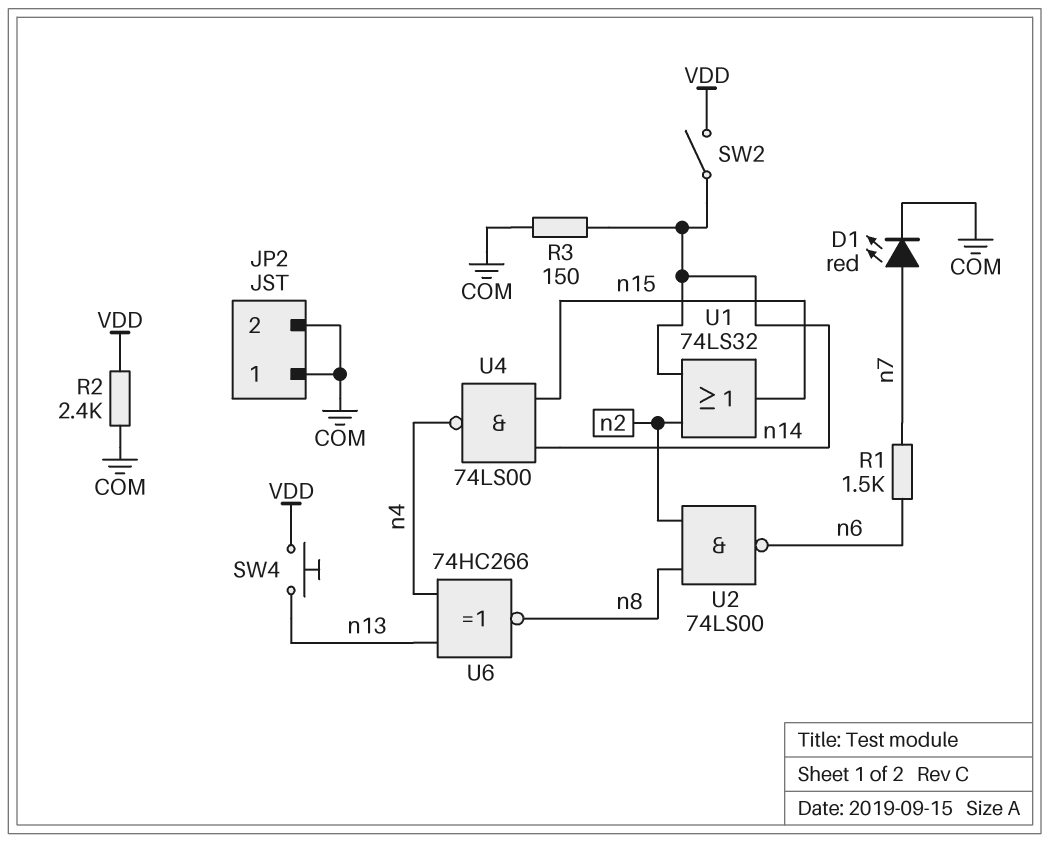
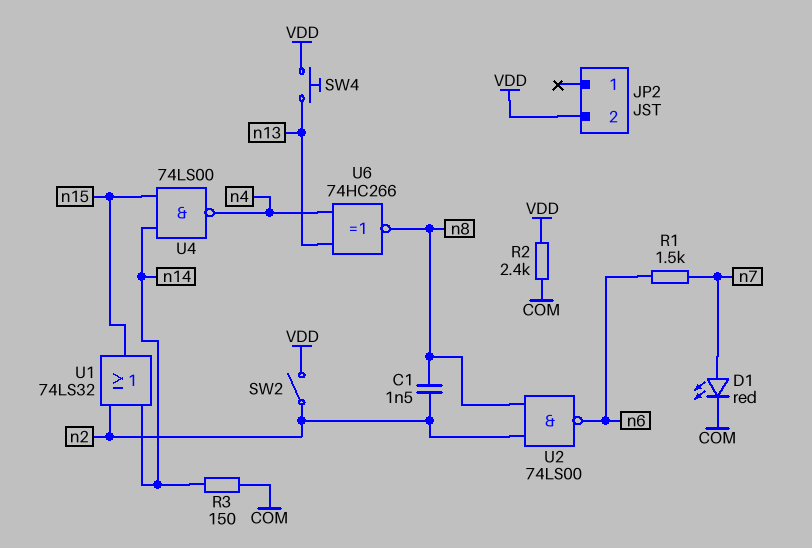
C1: none -> 1.5nF (n2, n8)
JP2 pin 1: COM -> none
JP2 pin 2: COM -> VDD
SW2: switch (VDD, n14) -> switch (VDD, n2)

